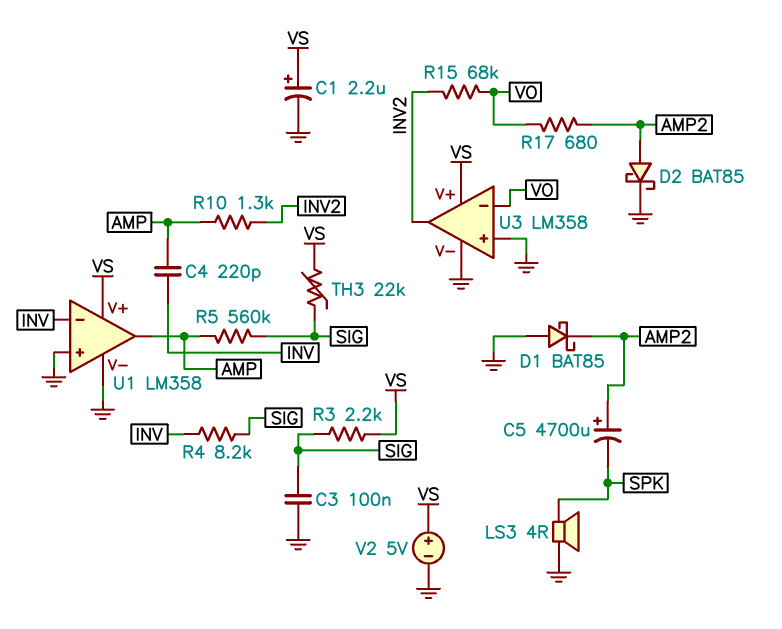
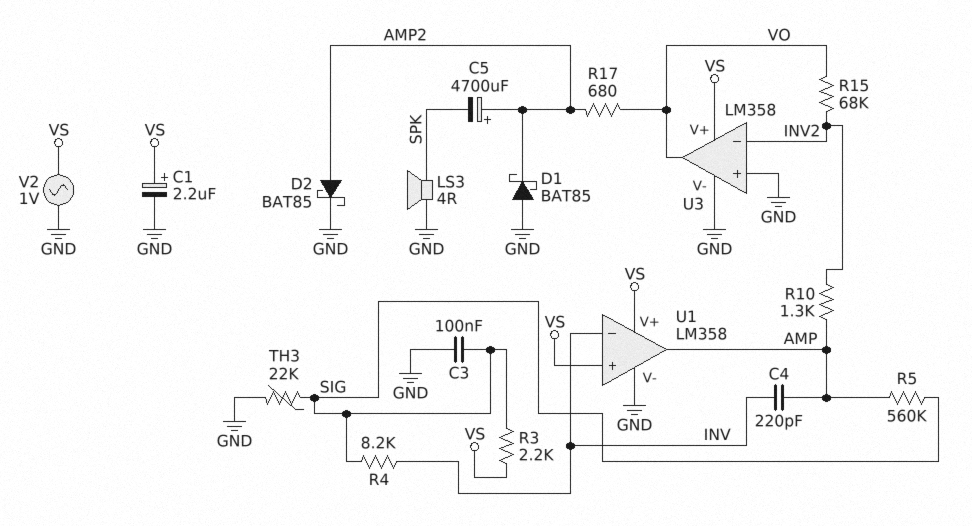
TH3: 22k (SIG, VS) -> 22k (GND, SIG)
U1 pin in+: GND -> VS
U3 pin in-: VO -> INV2
U3 pin out: INV2 -> VO
V2: 5V (plus VS, minus GND) -> AC 1V (GND, VS)

